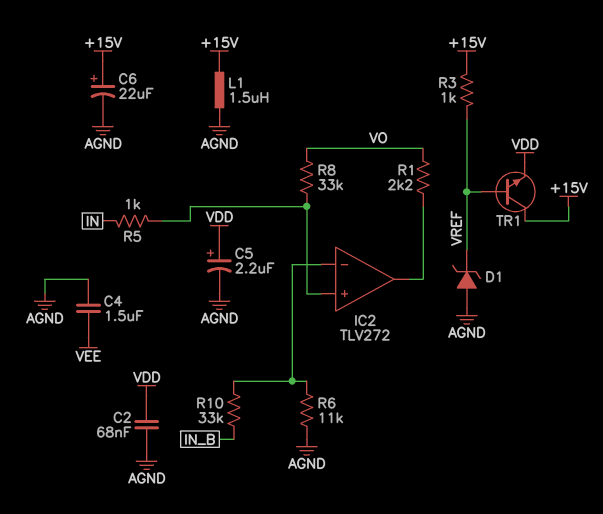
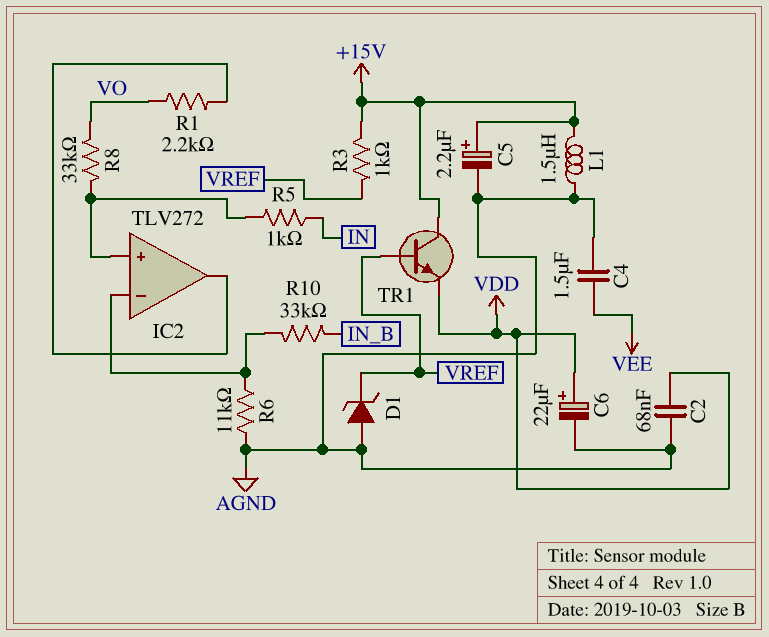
C5: 2.2uF (plus VDD, minus AGND) -> 2.2uF (plus +15V, minus AGND)
C6: 22uF (plus +15V, minus AGND) -> 22uF (plus VDD, minus AGND)

